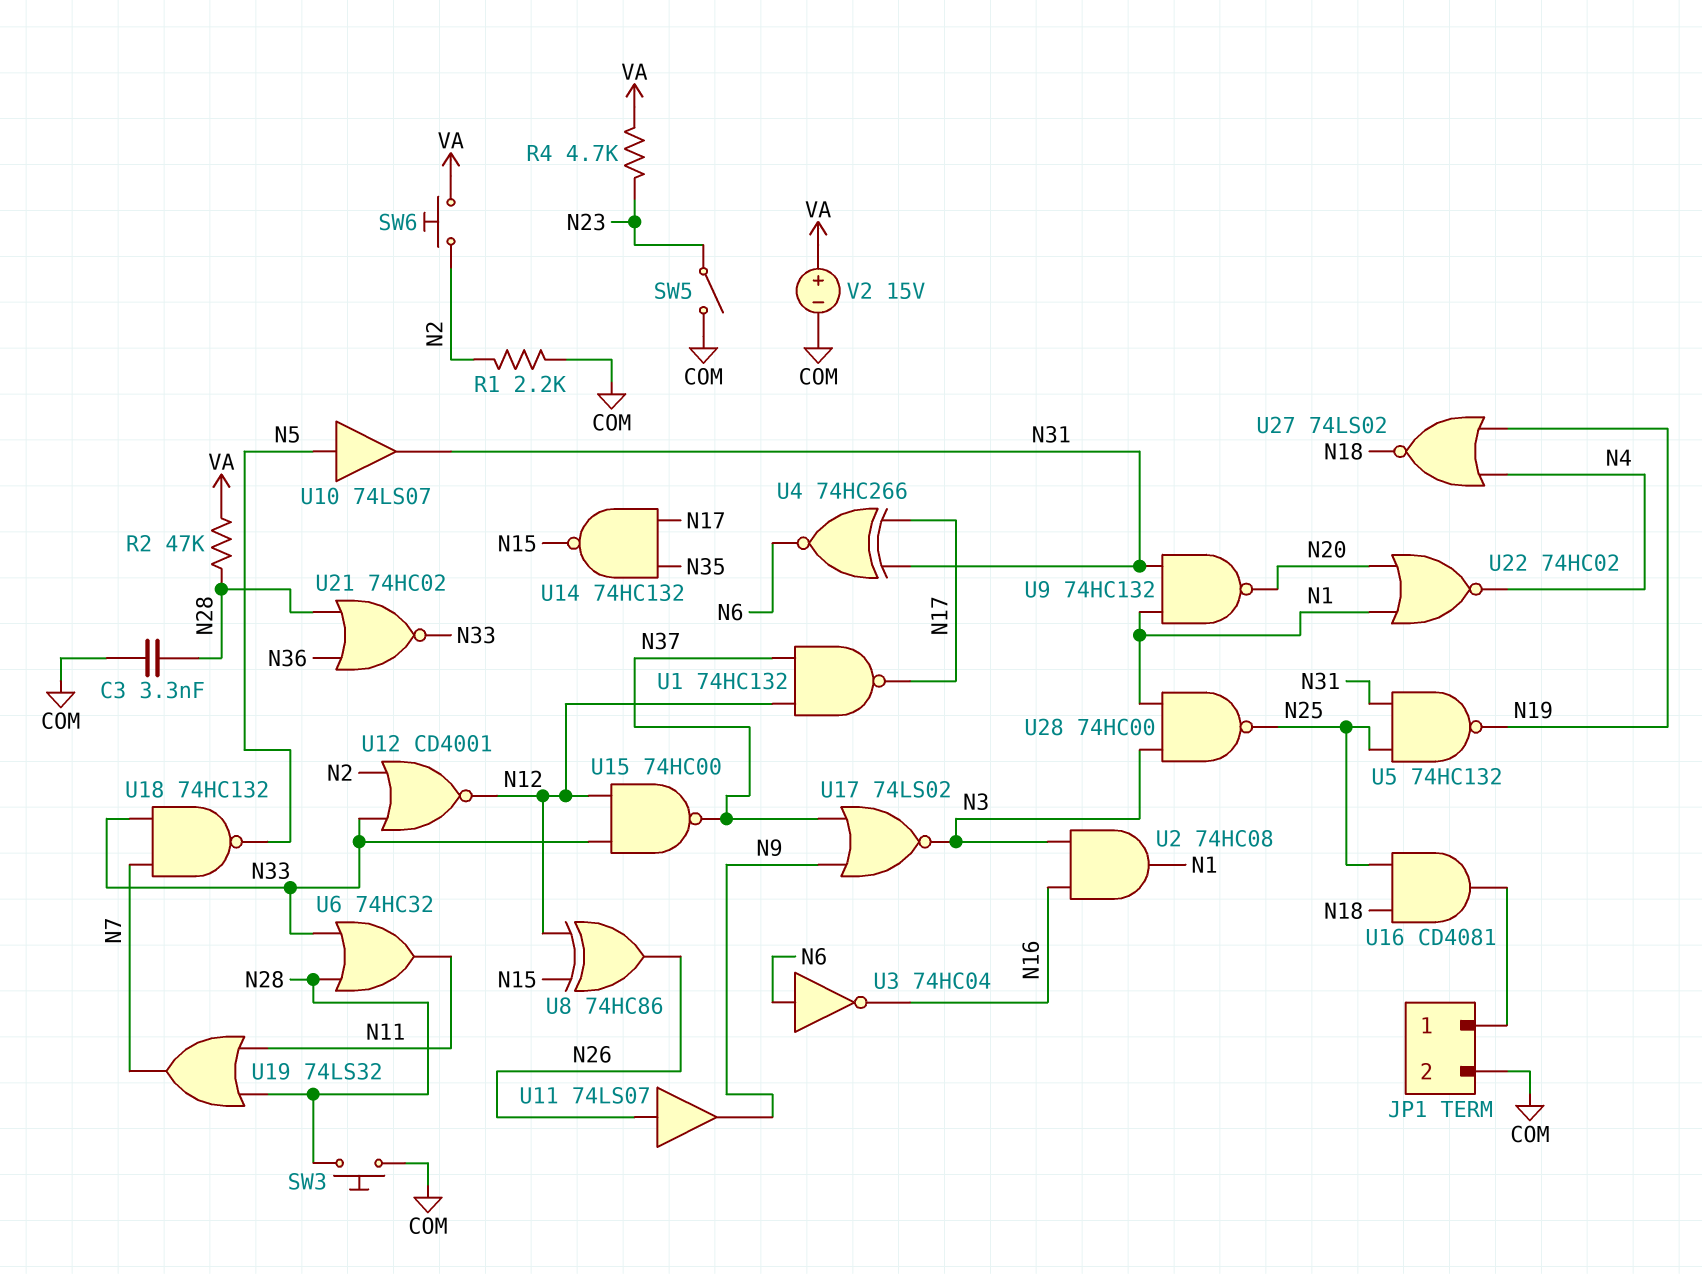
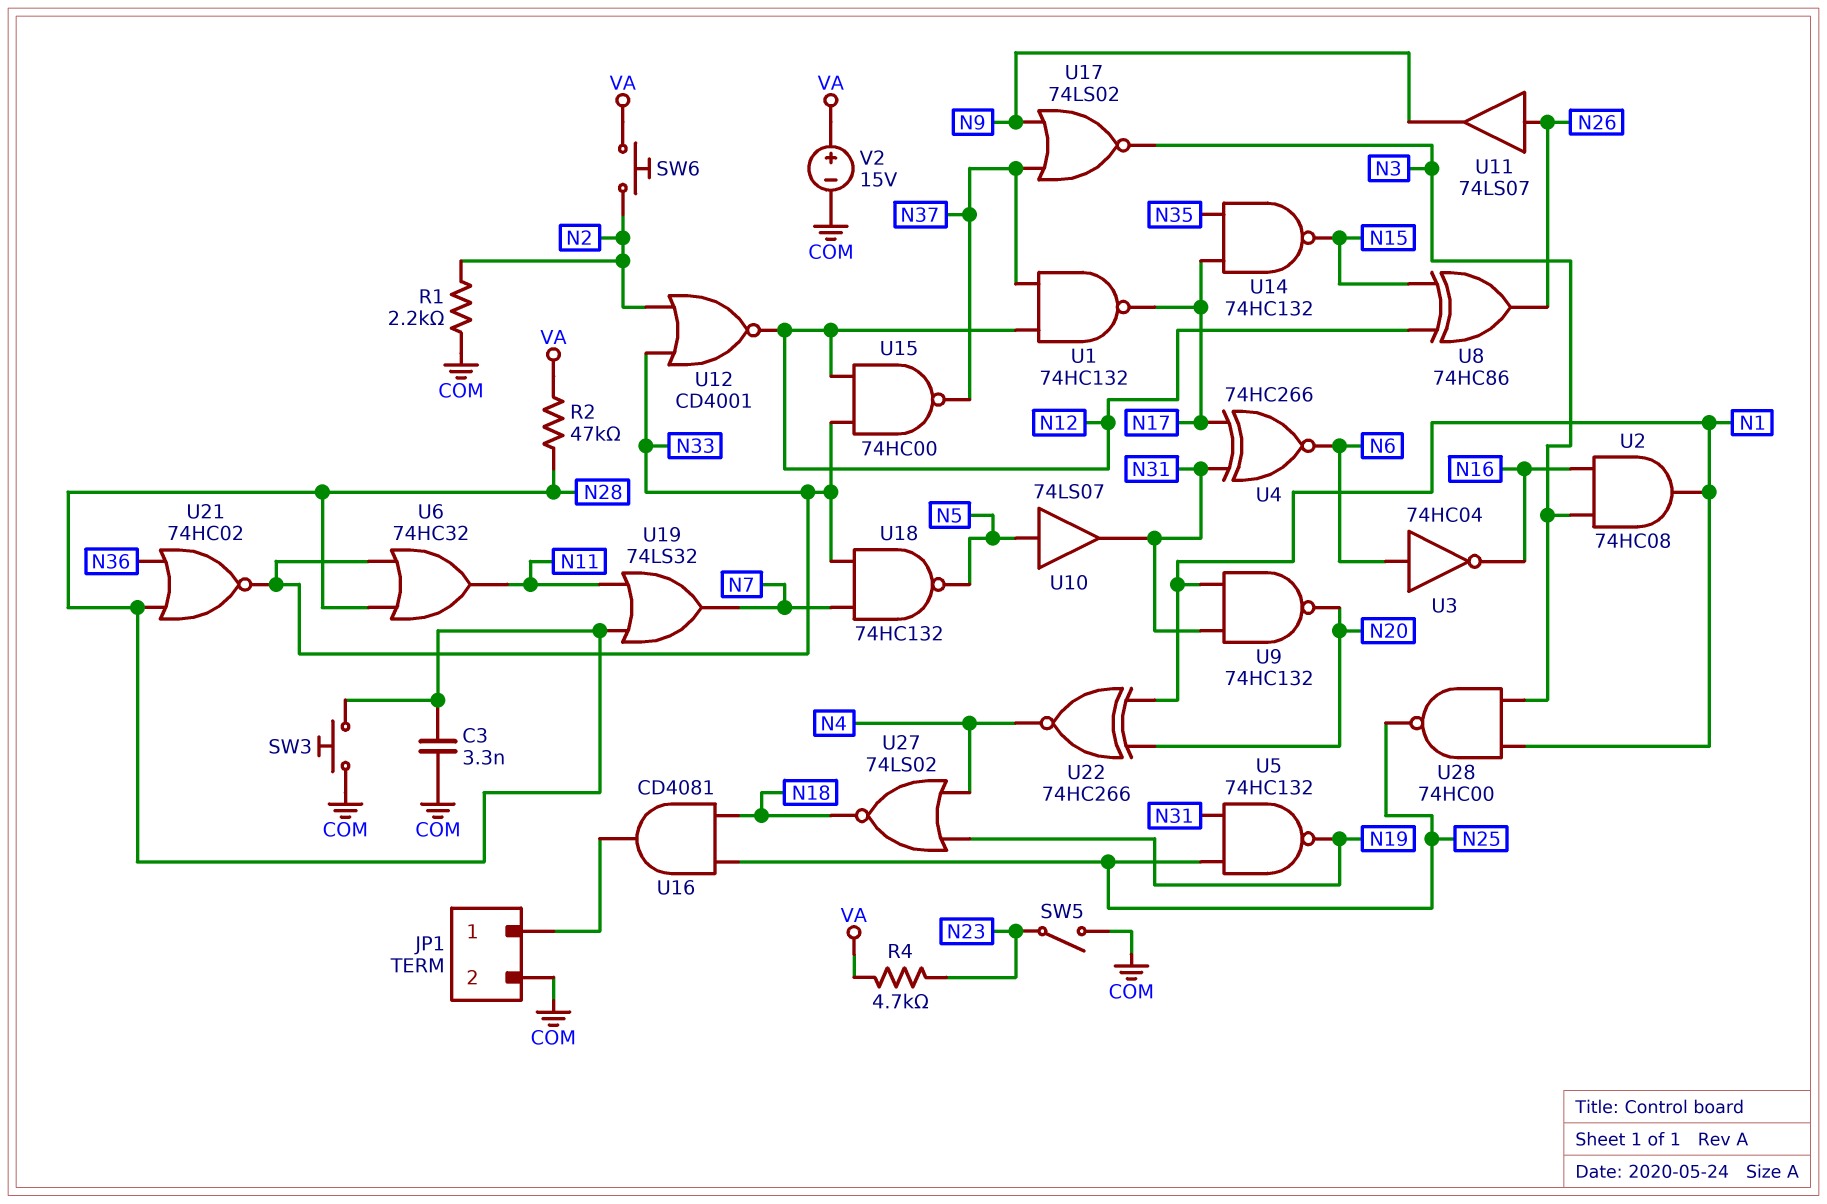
U22: NOR 74HC02 (in N1, in N20, out N4) -> XNOR 74HC266 (in N1, in N20, out N4)

